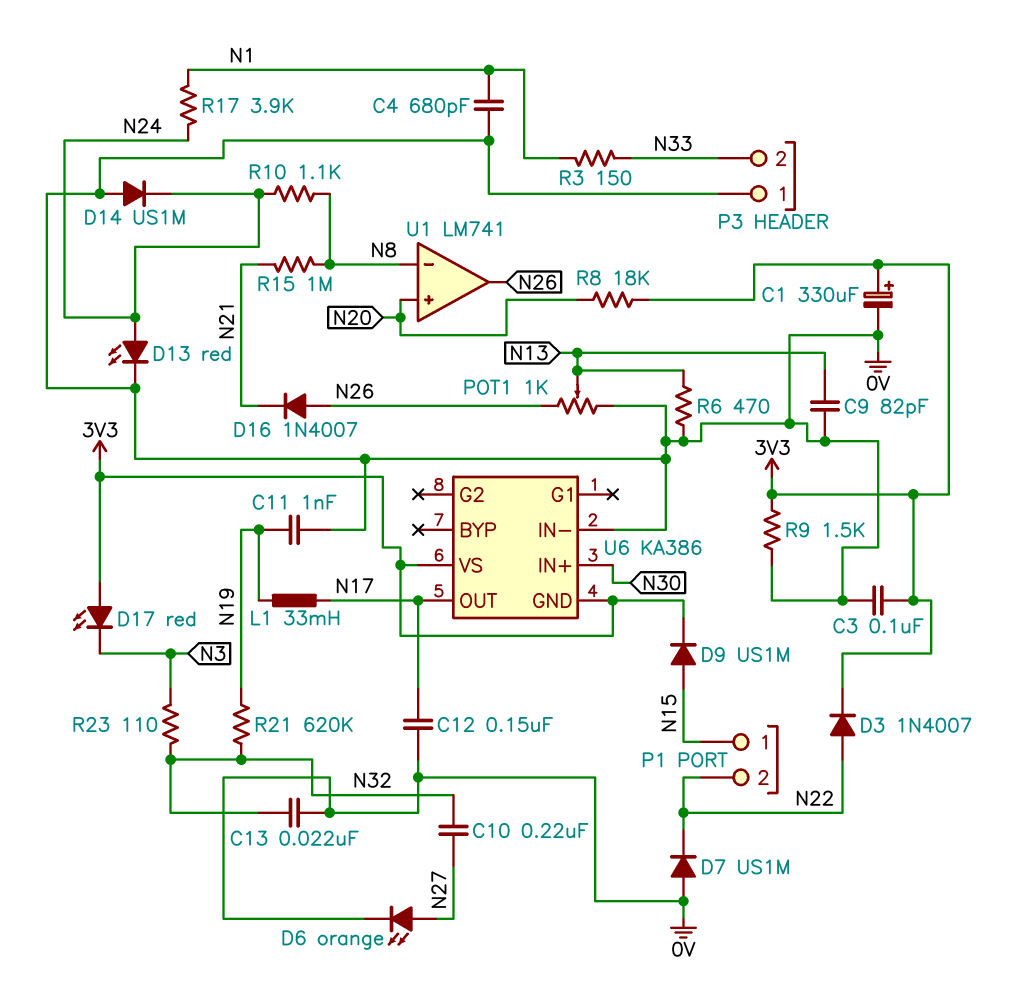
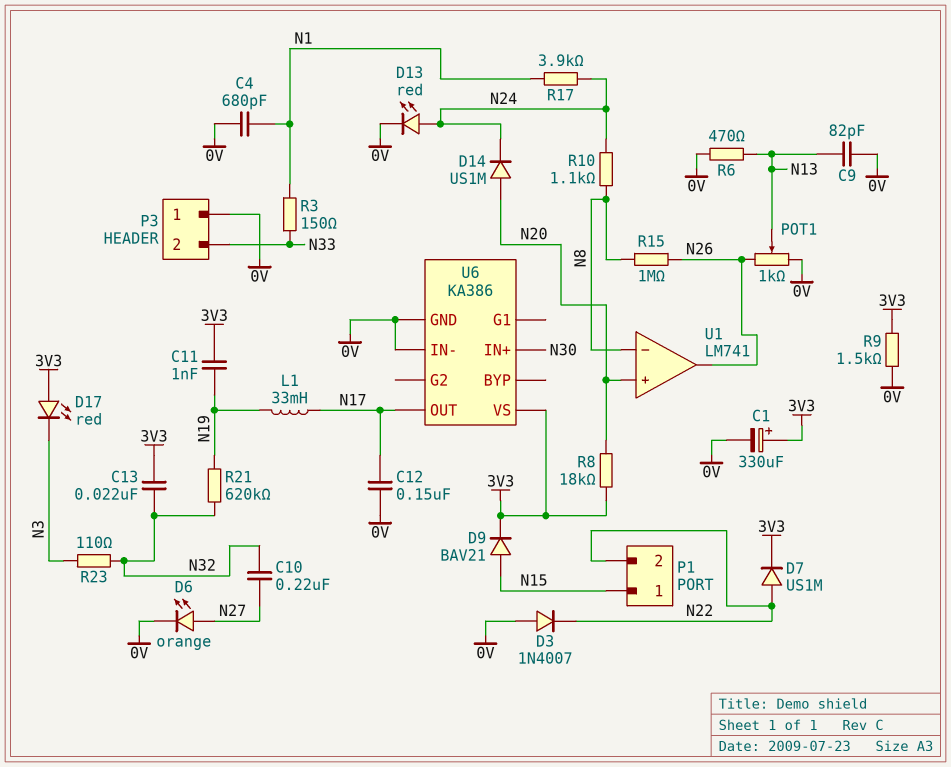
C3: 100nF (0V, 3V3) -> none
C11: 1nF (0V, N19) -> 1nF (3V3, N19)
C13: 22nF (0V, N32) -> 22nF (3V3, N32)
D3: diode 1N4007 (A N22, K 3V3) -> diode 1N4007 (A 0V, K N22)
D7: diode US1M (A 0V, K N22) -> diode US1M (A N22, K 3V3)
D9: diode US1M (A N15, K 3V3) -> diode BAV21 (A N15, K 3V3)
D14: diode US1M (A 0V, K N24) -> diode US1M (A N20, K N24)
D16: diode 1N4007 (A N26, K N21) -> none
R15: 1M (N8, N21) -> 1M (N8, N26)
U6 pin GND: 3V3 -> 0V

